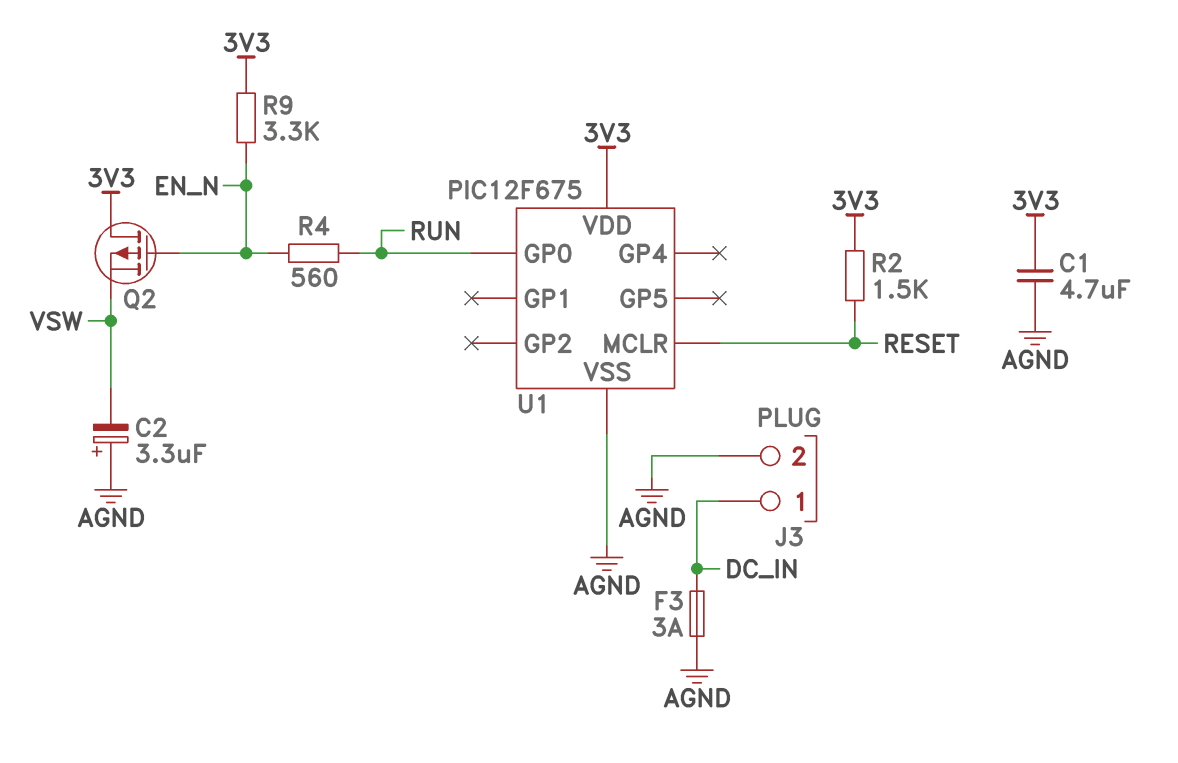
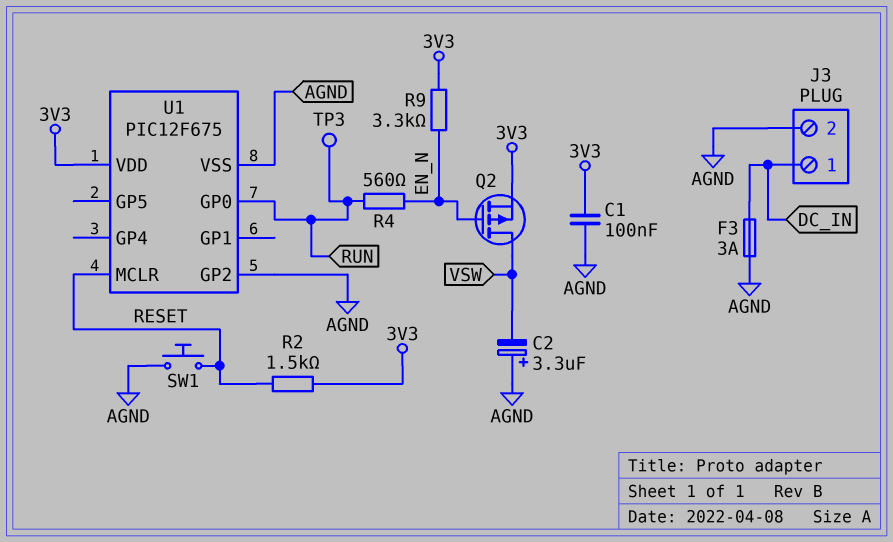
C1: 4.7uF (3V3, AGND) -> 100nF (3V3, AGND)
Q2: PMOS (G EN_N, D 3V3, S VSW) -> PMOS (G EN_N, D VSW, S 3V3)
SW1: none -> button (AGND, RESET)
TP3: none -> test point (RUN)
U1 pin GP2: none -> AGND

